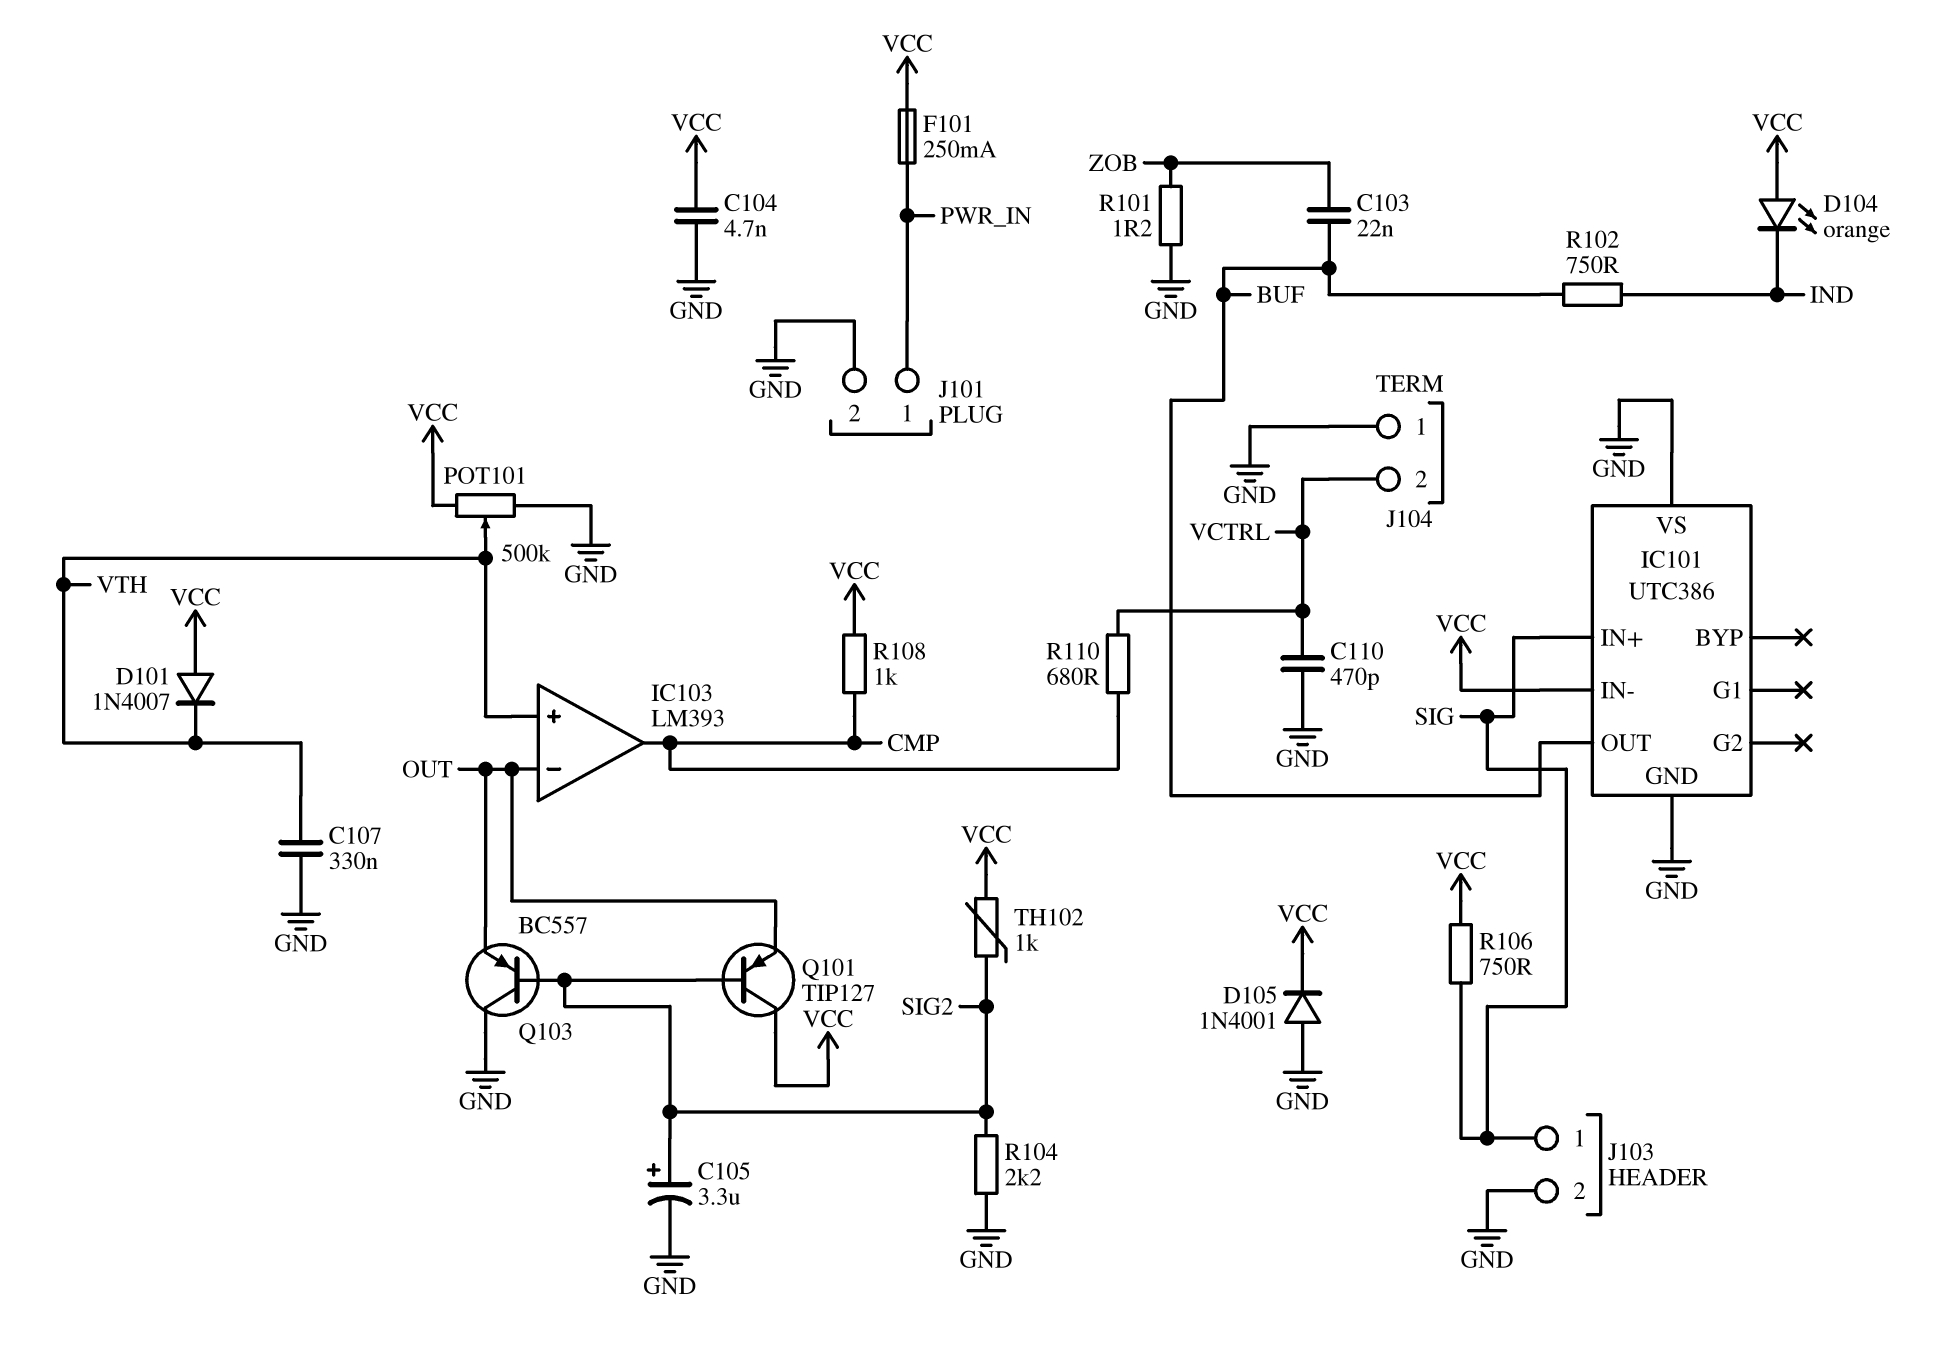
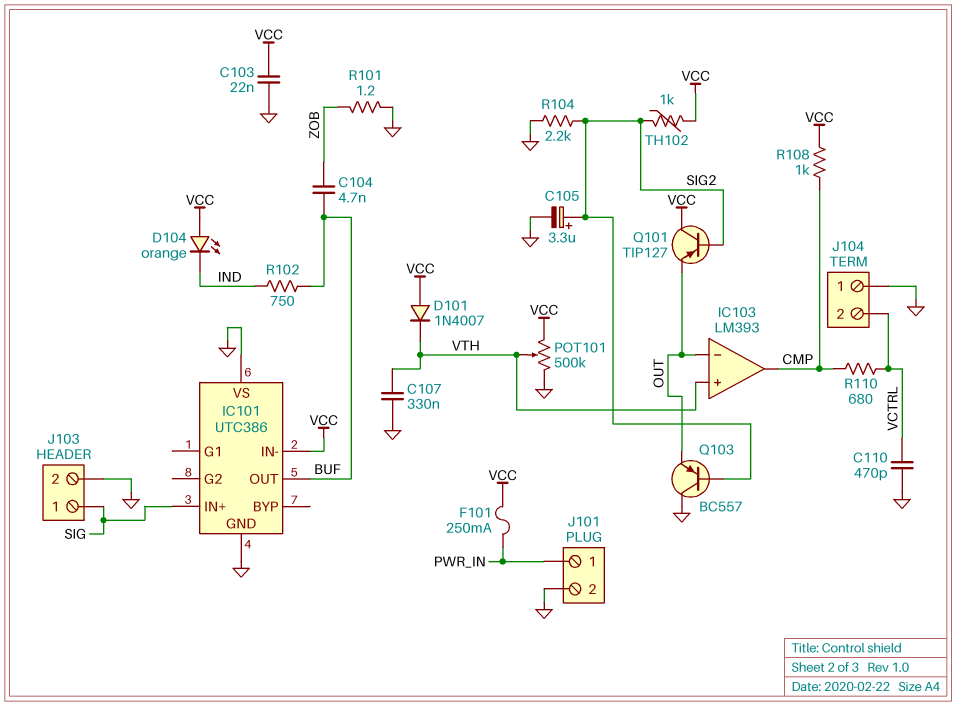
C103: 22nF (BUF, ZOB) -> 22nF (GND, VCC)
C104: 4.7nF (GND, VCC) -> 4.7nF (BUF, ZOB)
D105: diode 1N4001 (A GND, K VCC) -> none
R106: 750 (SIG, VCC) -> none

